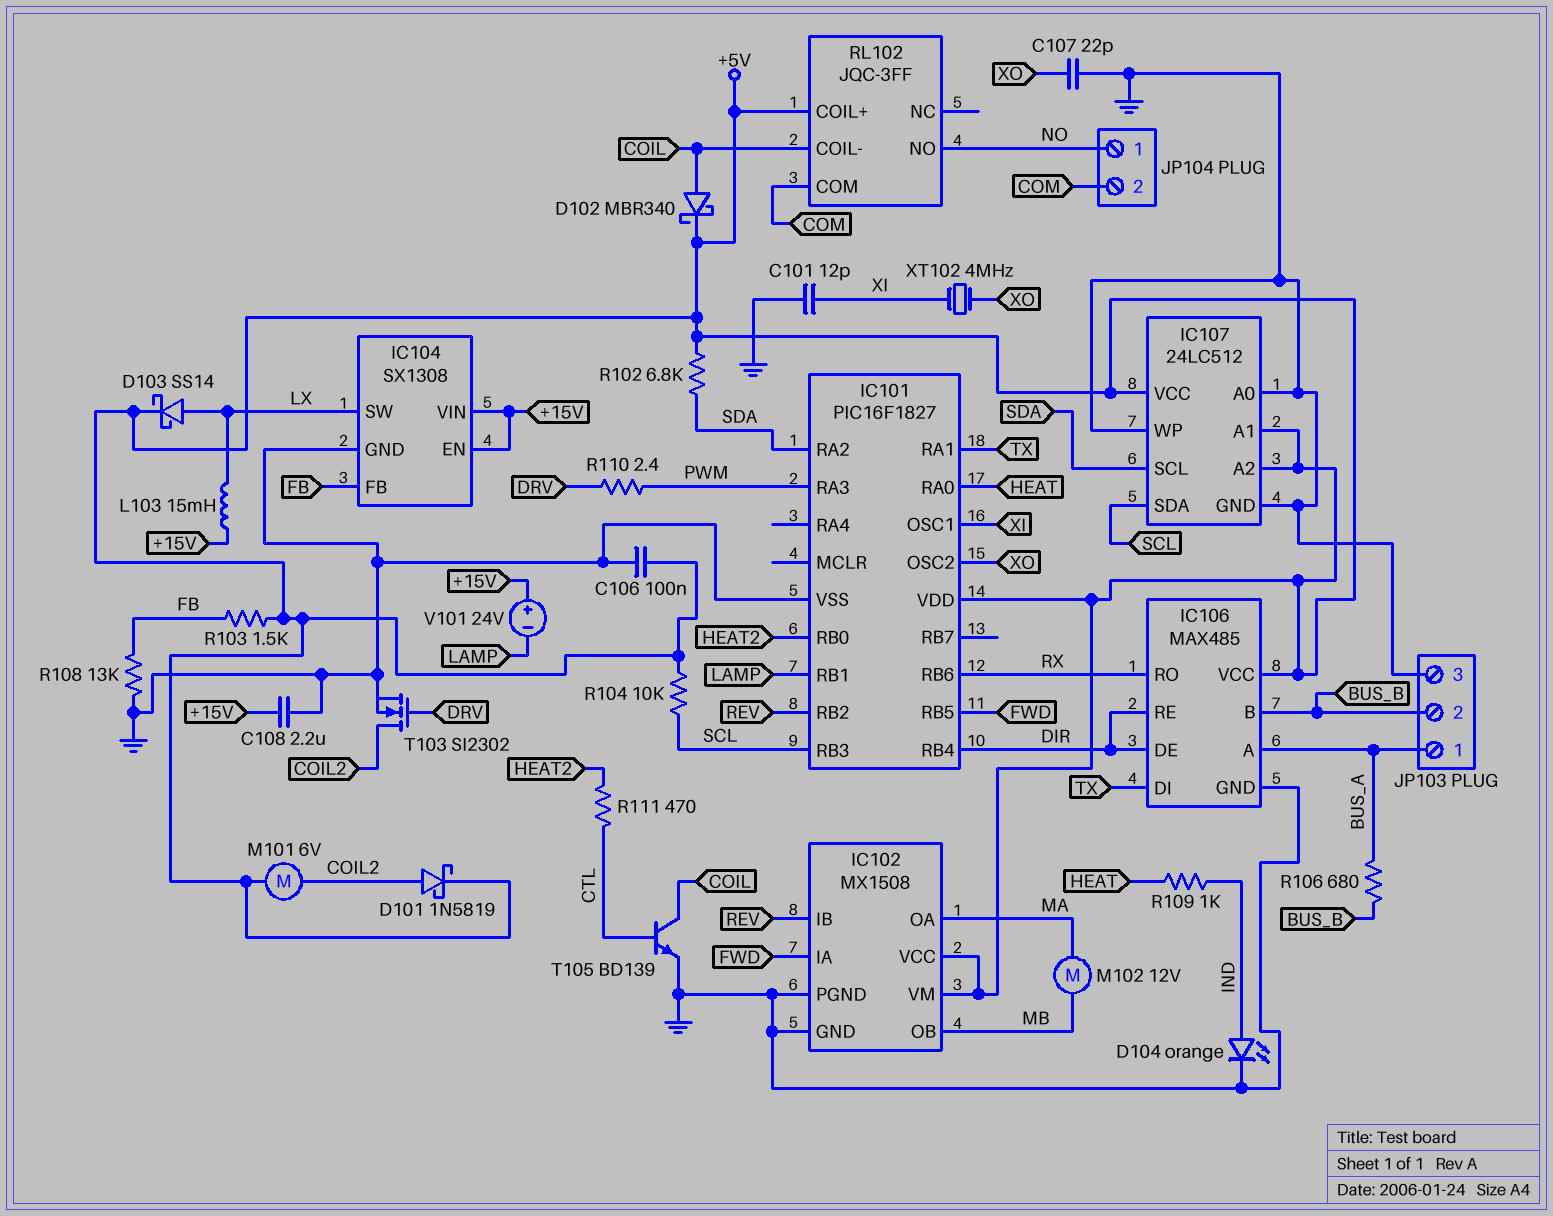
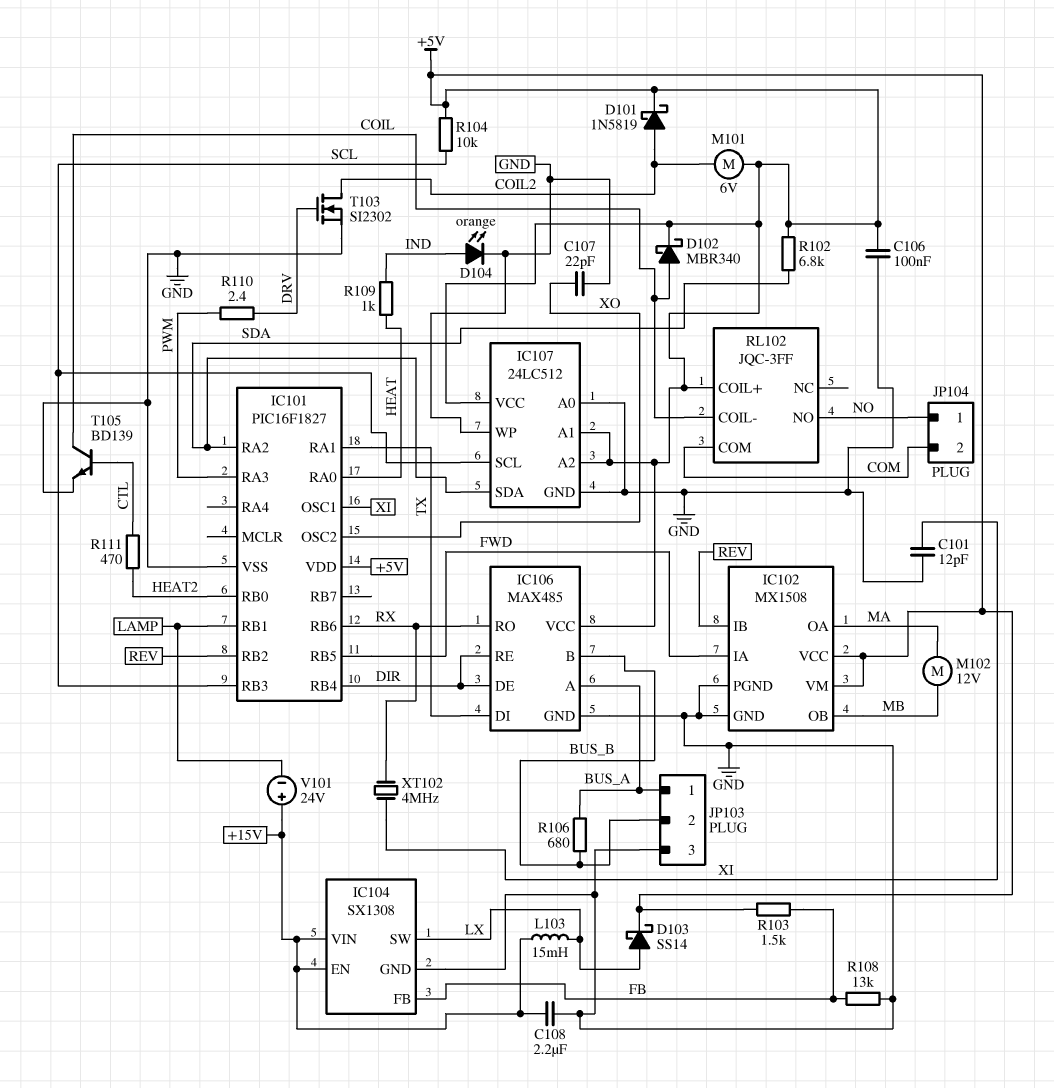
IC107 pin SCL: SDA -> SCL
IC107 pin SDA: SCL -> SDA
XT102: 4MHz (XI, XO) -> 4MHz (RX, XI)

